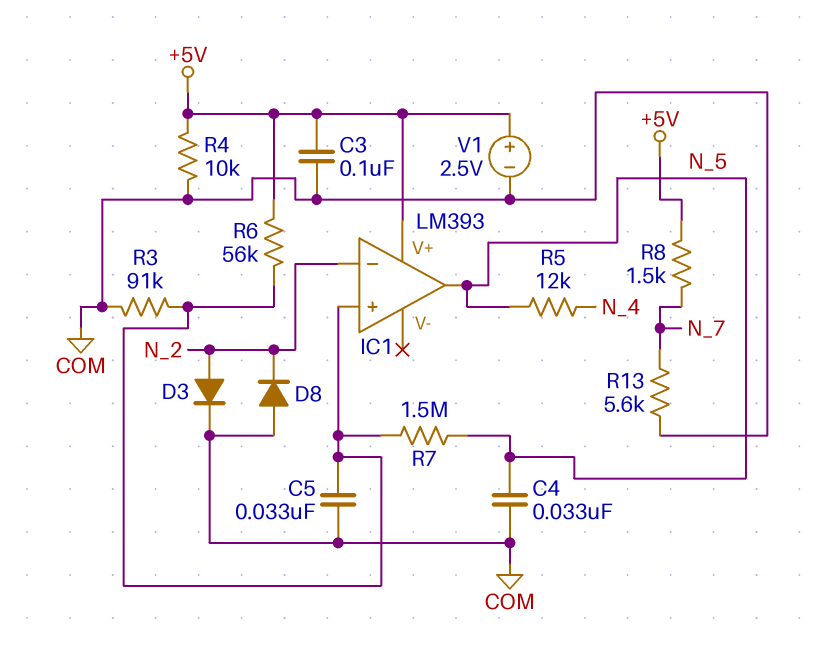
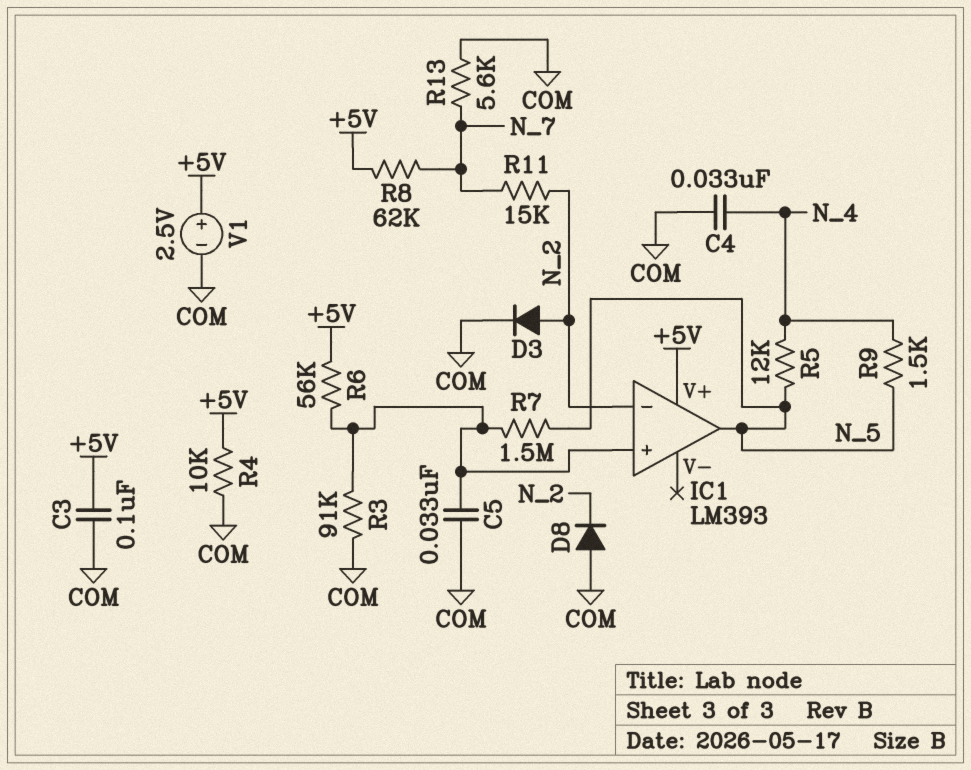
C4: 33nF (COM, N_5) -> 33nF (COM, N_4)
R8: 1.5k (+5V, N_7) -> 62k (+5V, N_7)
R9: none -> 1.5k (N_4, N_5)
R11: none -> 15k (N_2, N_7)

